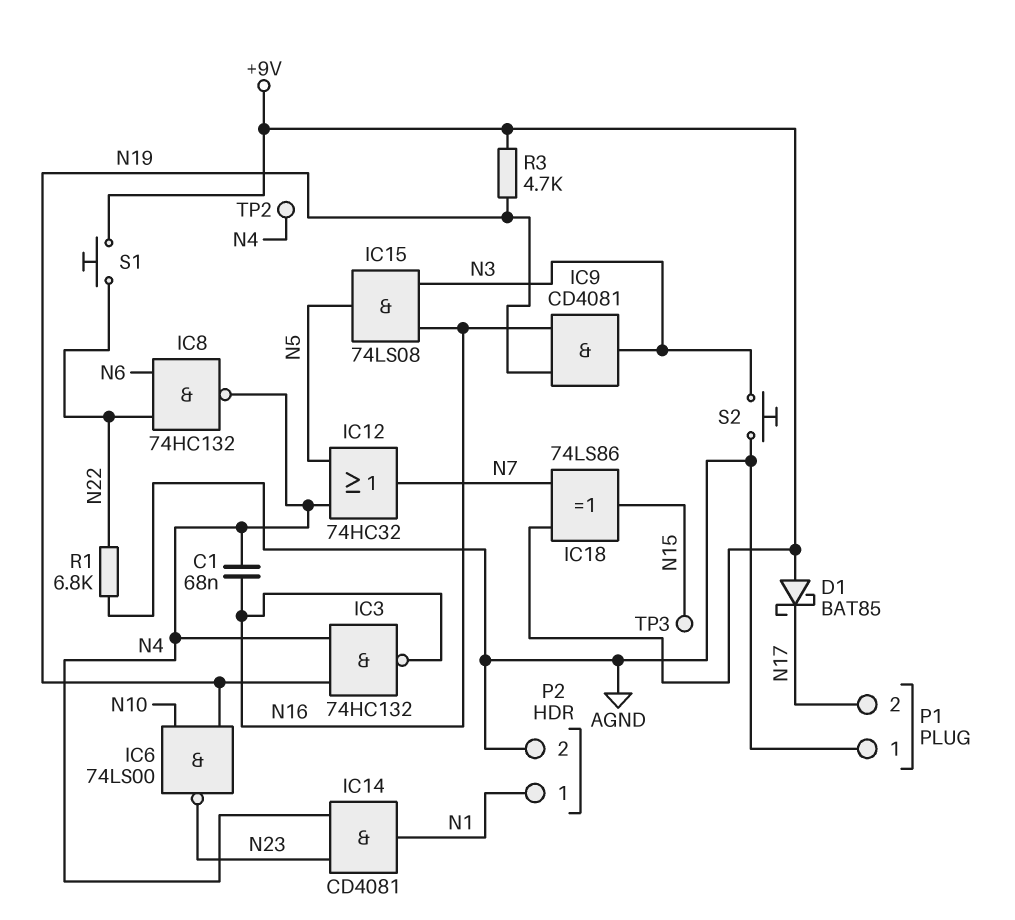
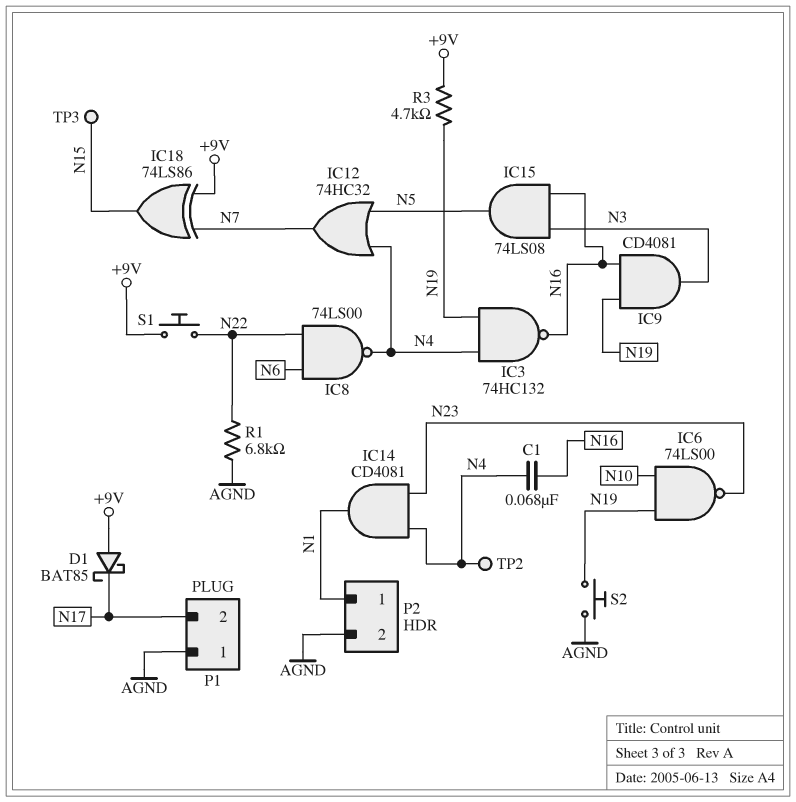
IC8: NAND 74HC132 (in N6, in N22, out N4) -> NAND 74LS00 (in N6, in N22, out N4)
S2: button (AGND, N3) -> button (AGND, N19)

